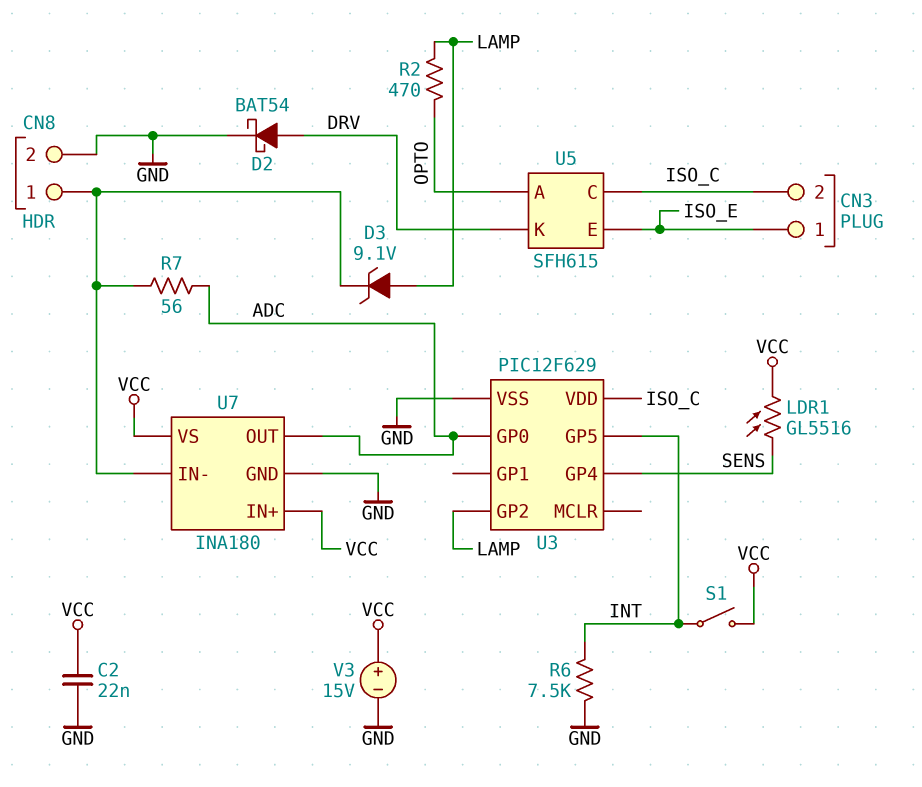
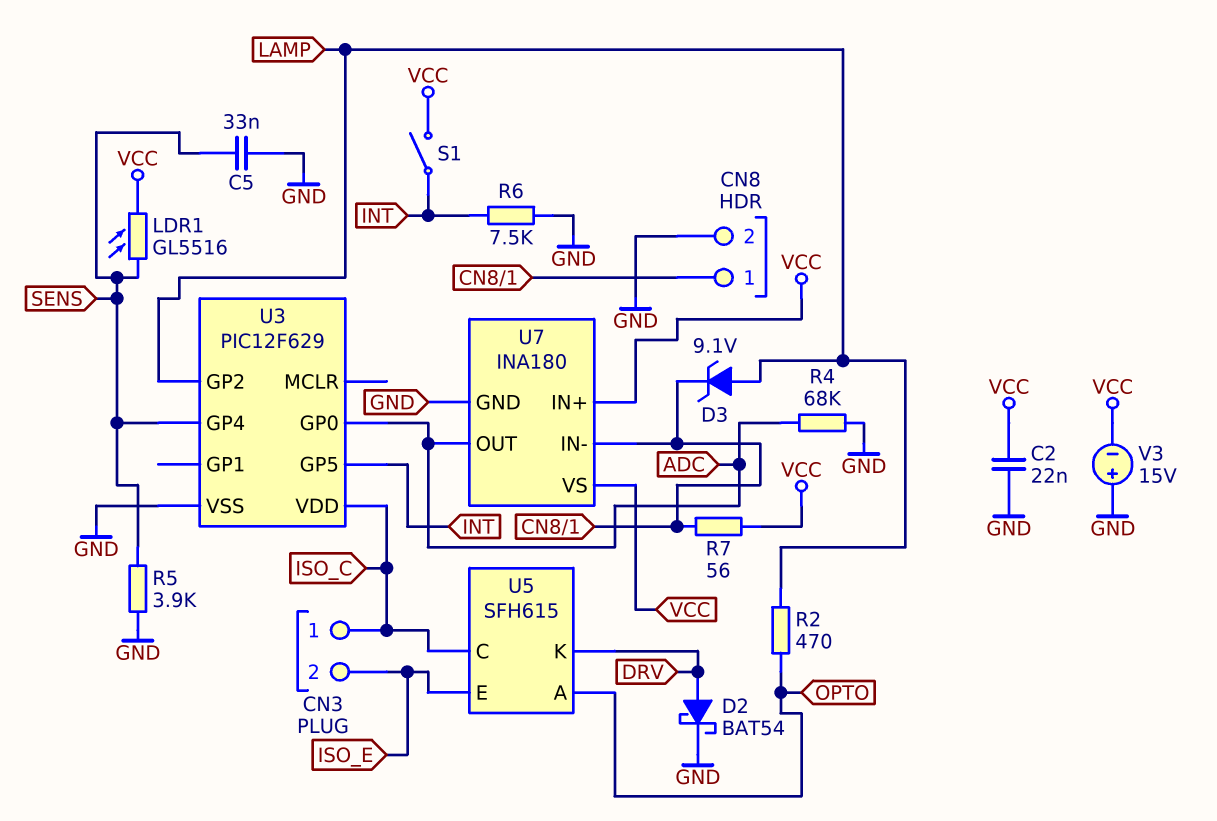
C5: none -> 33nF (GND, SENS)
CN3 pin 1: ISO_E -> ISO_C
CN3 pin 2: ISO_C -> ISO_E
R4: none -> 68k (ADC, GND)
R5: none -> 3.9k (GND, SENS)
R7: 56 (ADC, CN8/1) -> 56 (CN8/1, VCC)
V3: 15V (plus VCC, minus GND) -> 15V (plus GND, minus VCC)

